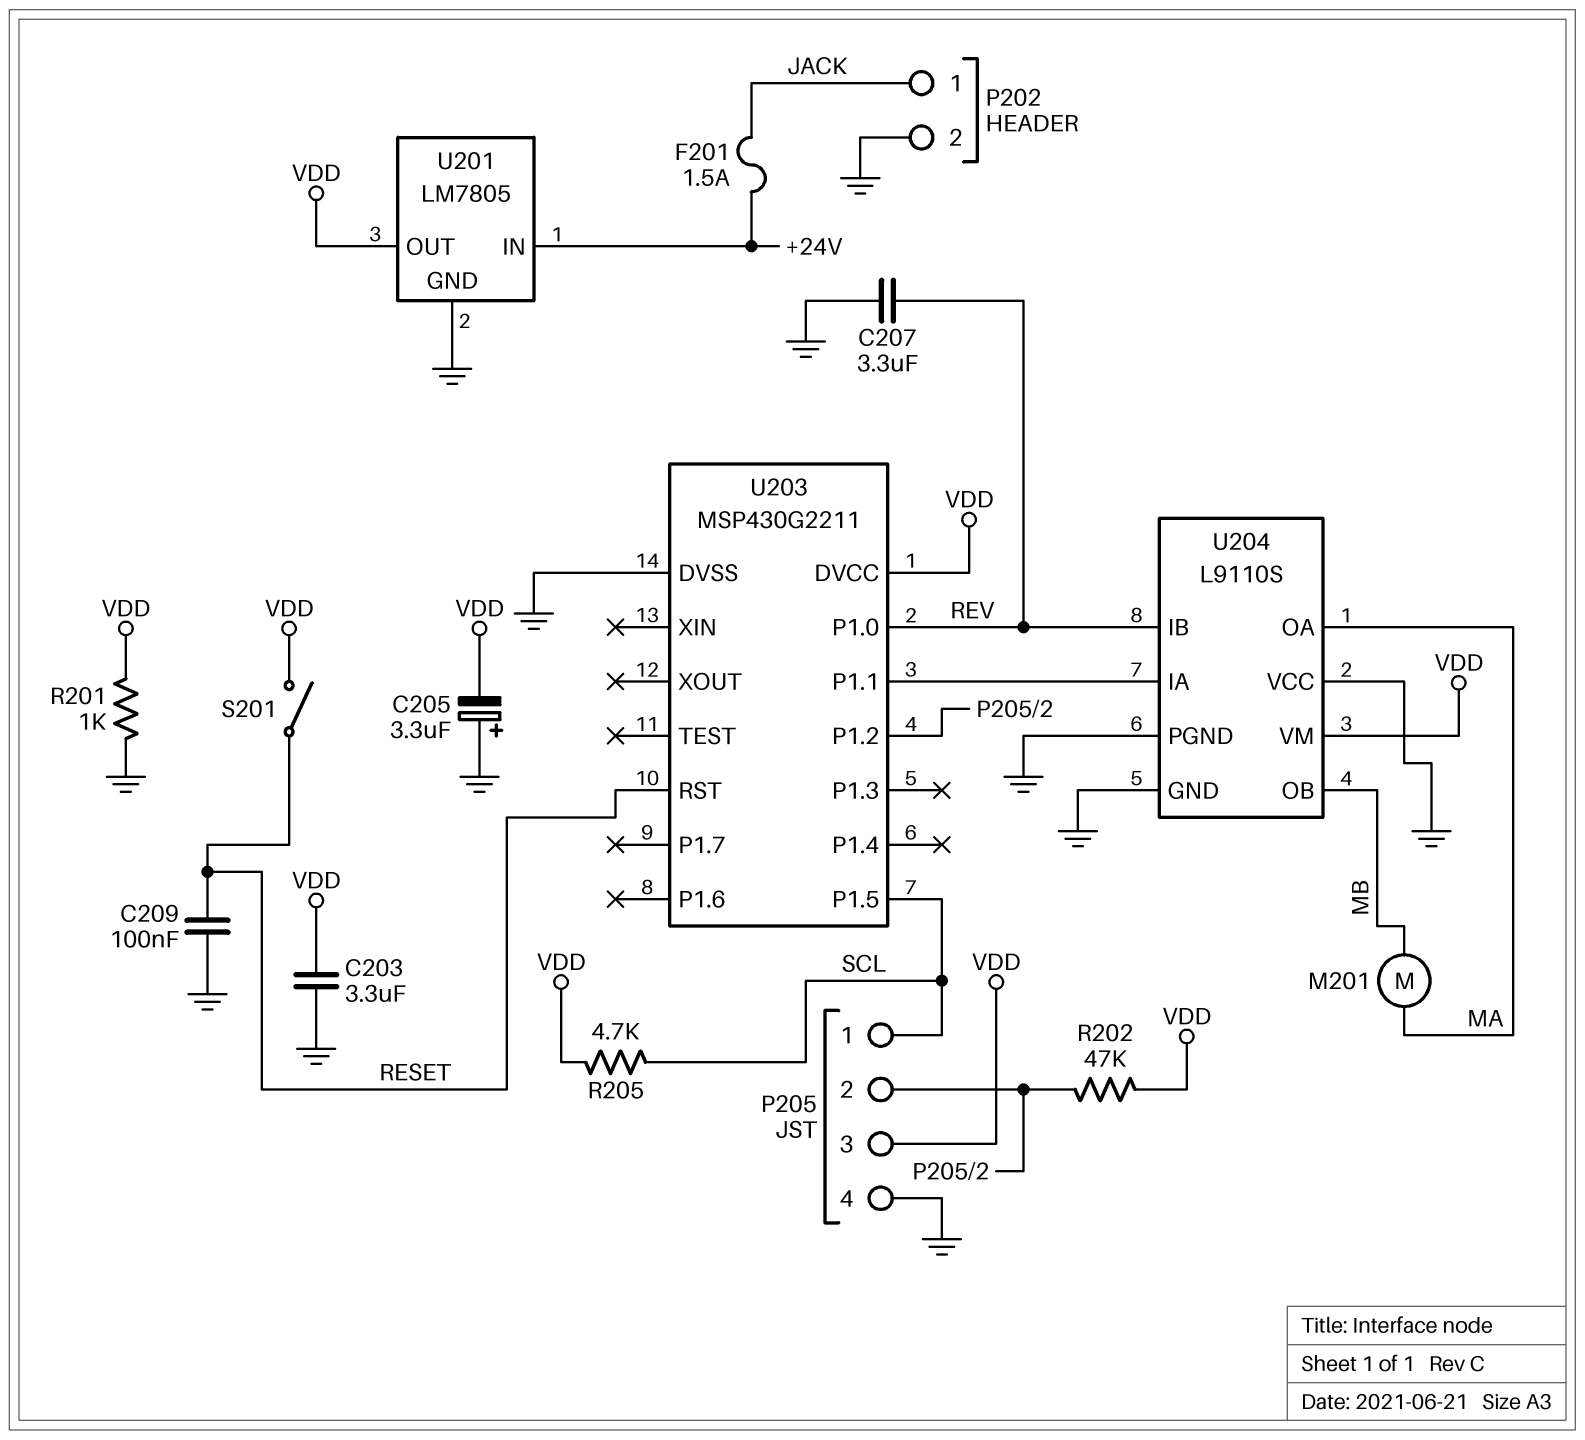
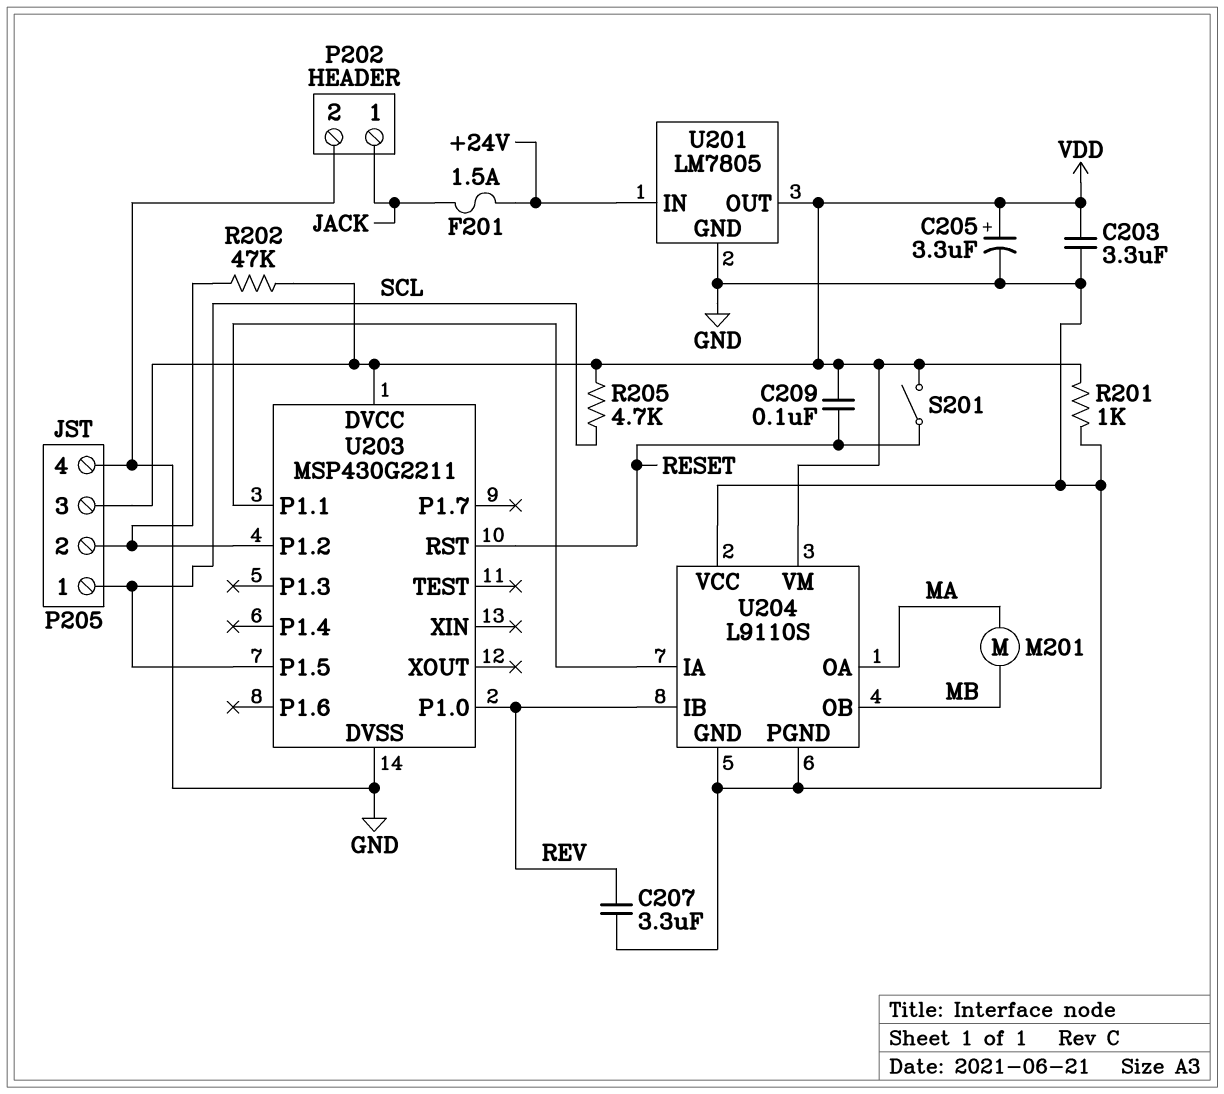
C205: 3.3uF (plus GND, minus VDD) -> 3.3uF (plus VDD, minus GND)
C209: 100nF (GND, RESET) -> 100nF (RESET, VDD)

